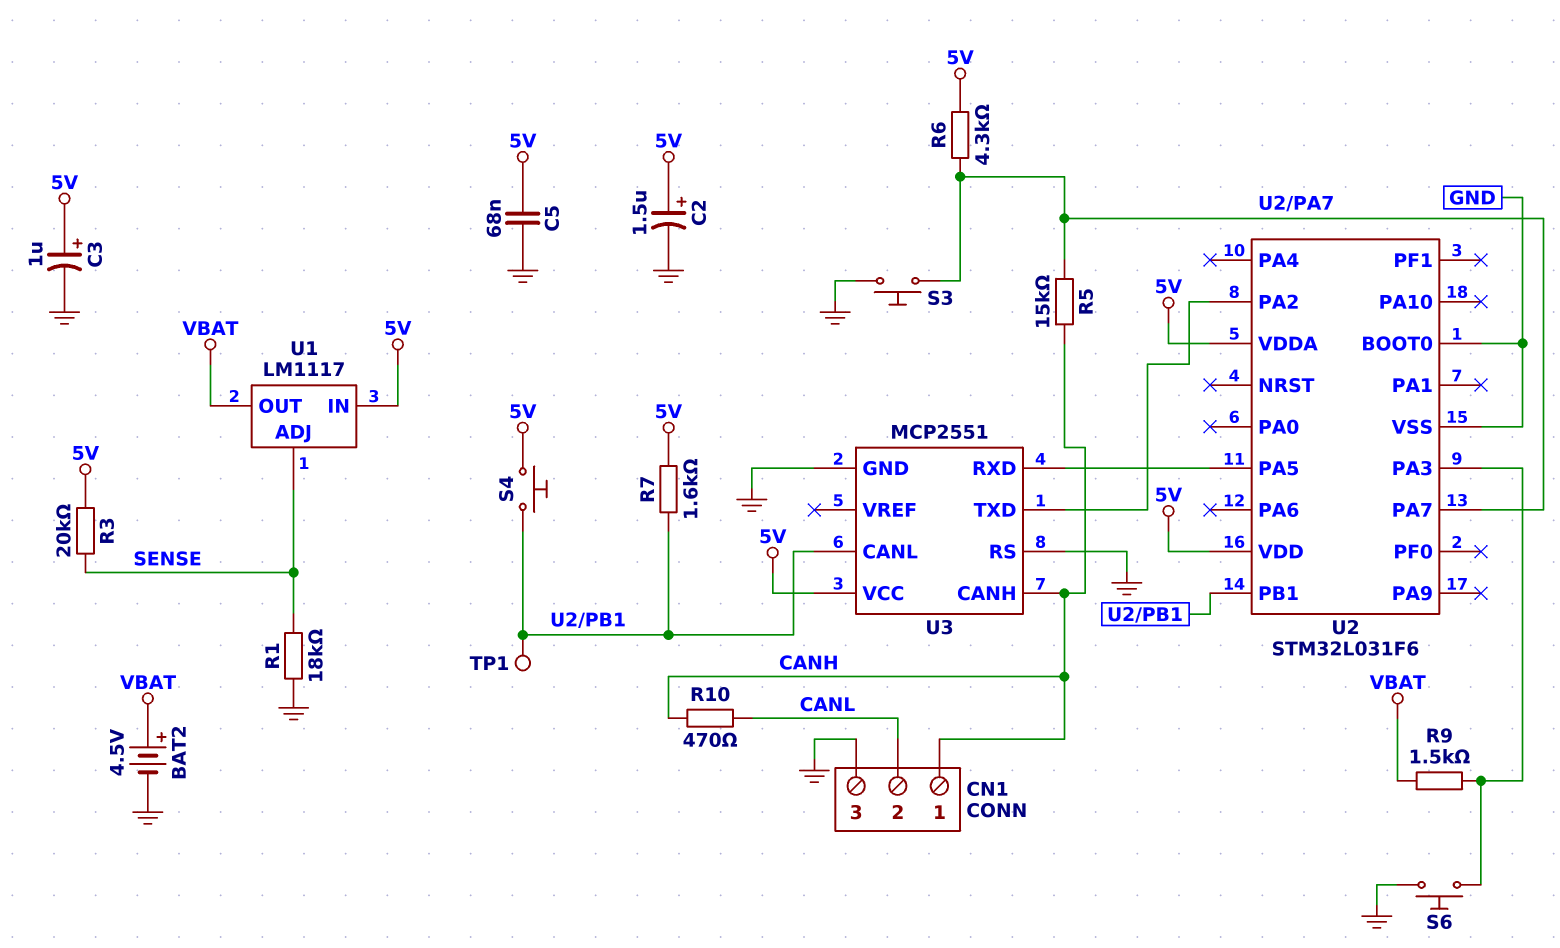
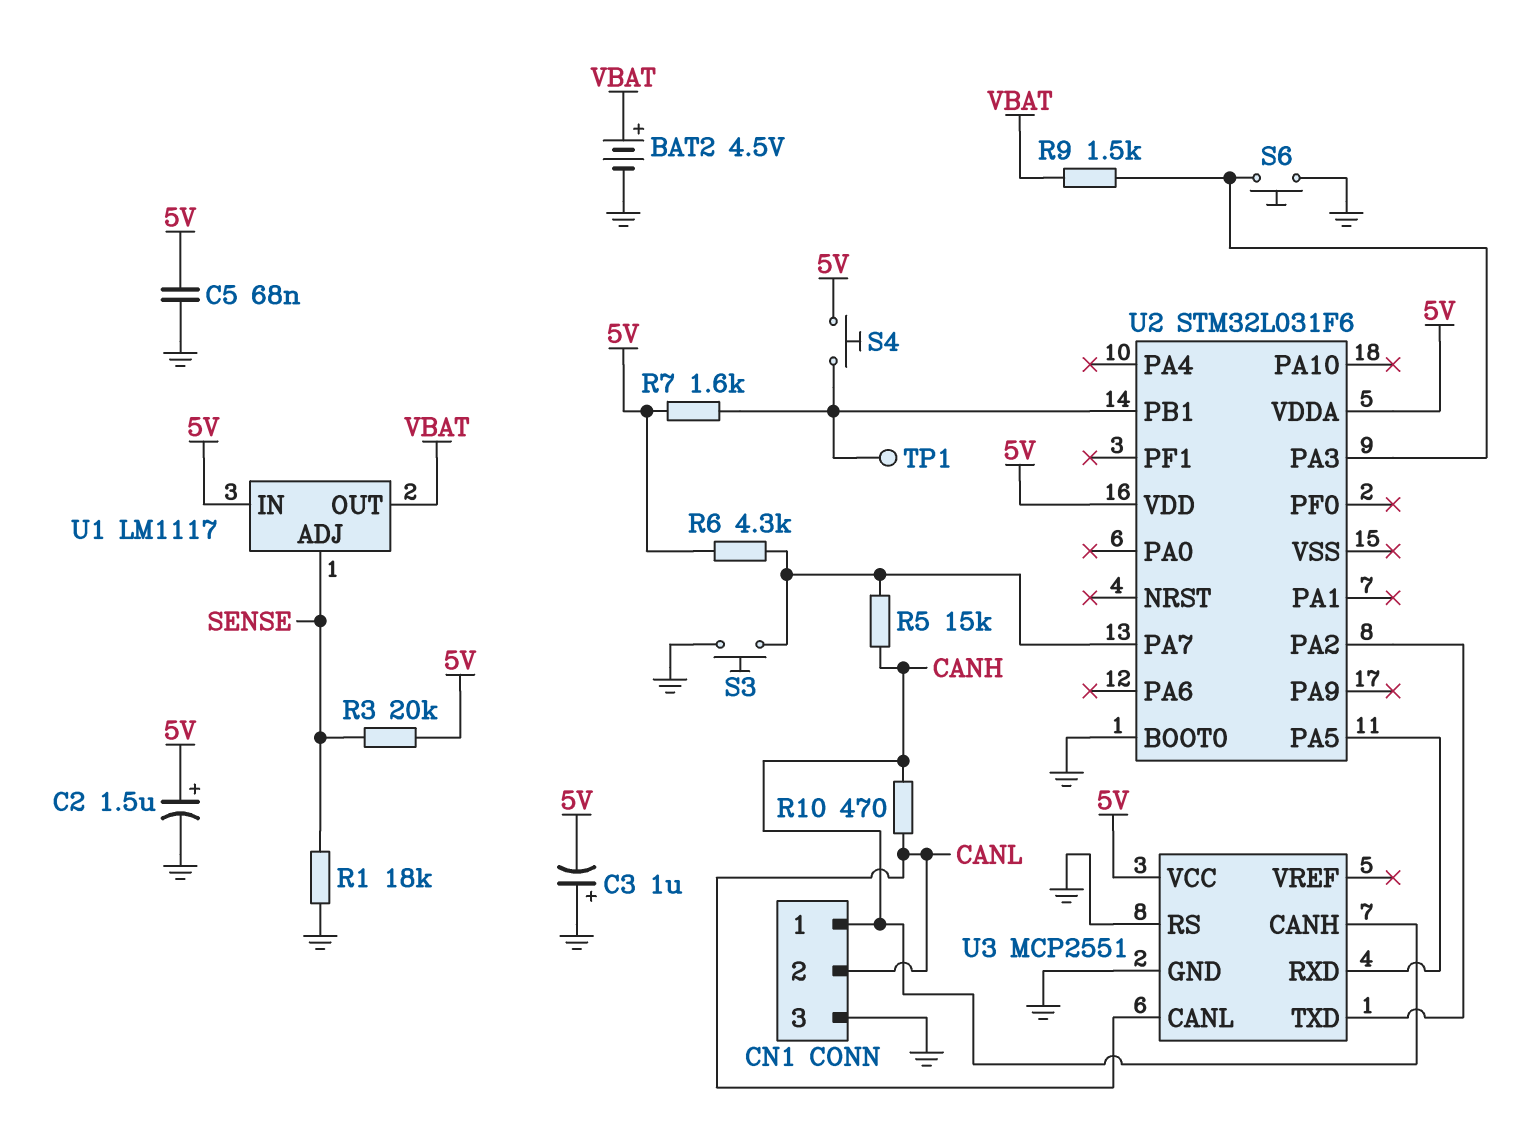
C3: 1uF (plus 5V, minus GND) -> 1uF (plus GND, minus 5V)
U2 pin VSS: GND -> none
U3 pin CANL: U2/PB1 -> CANL

